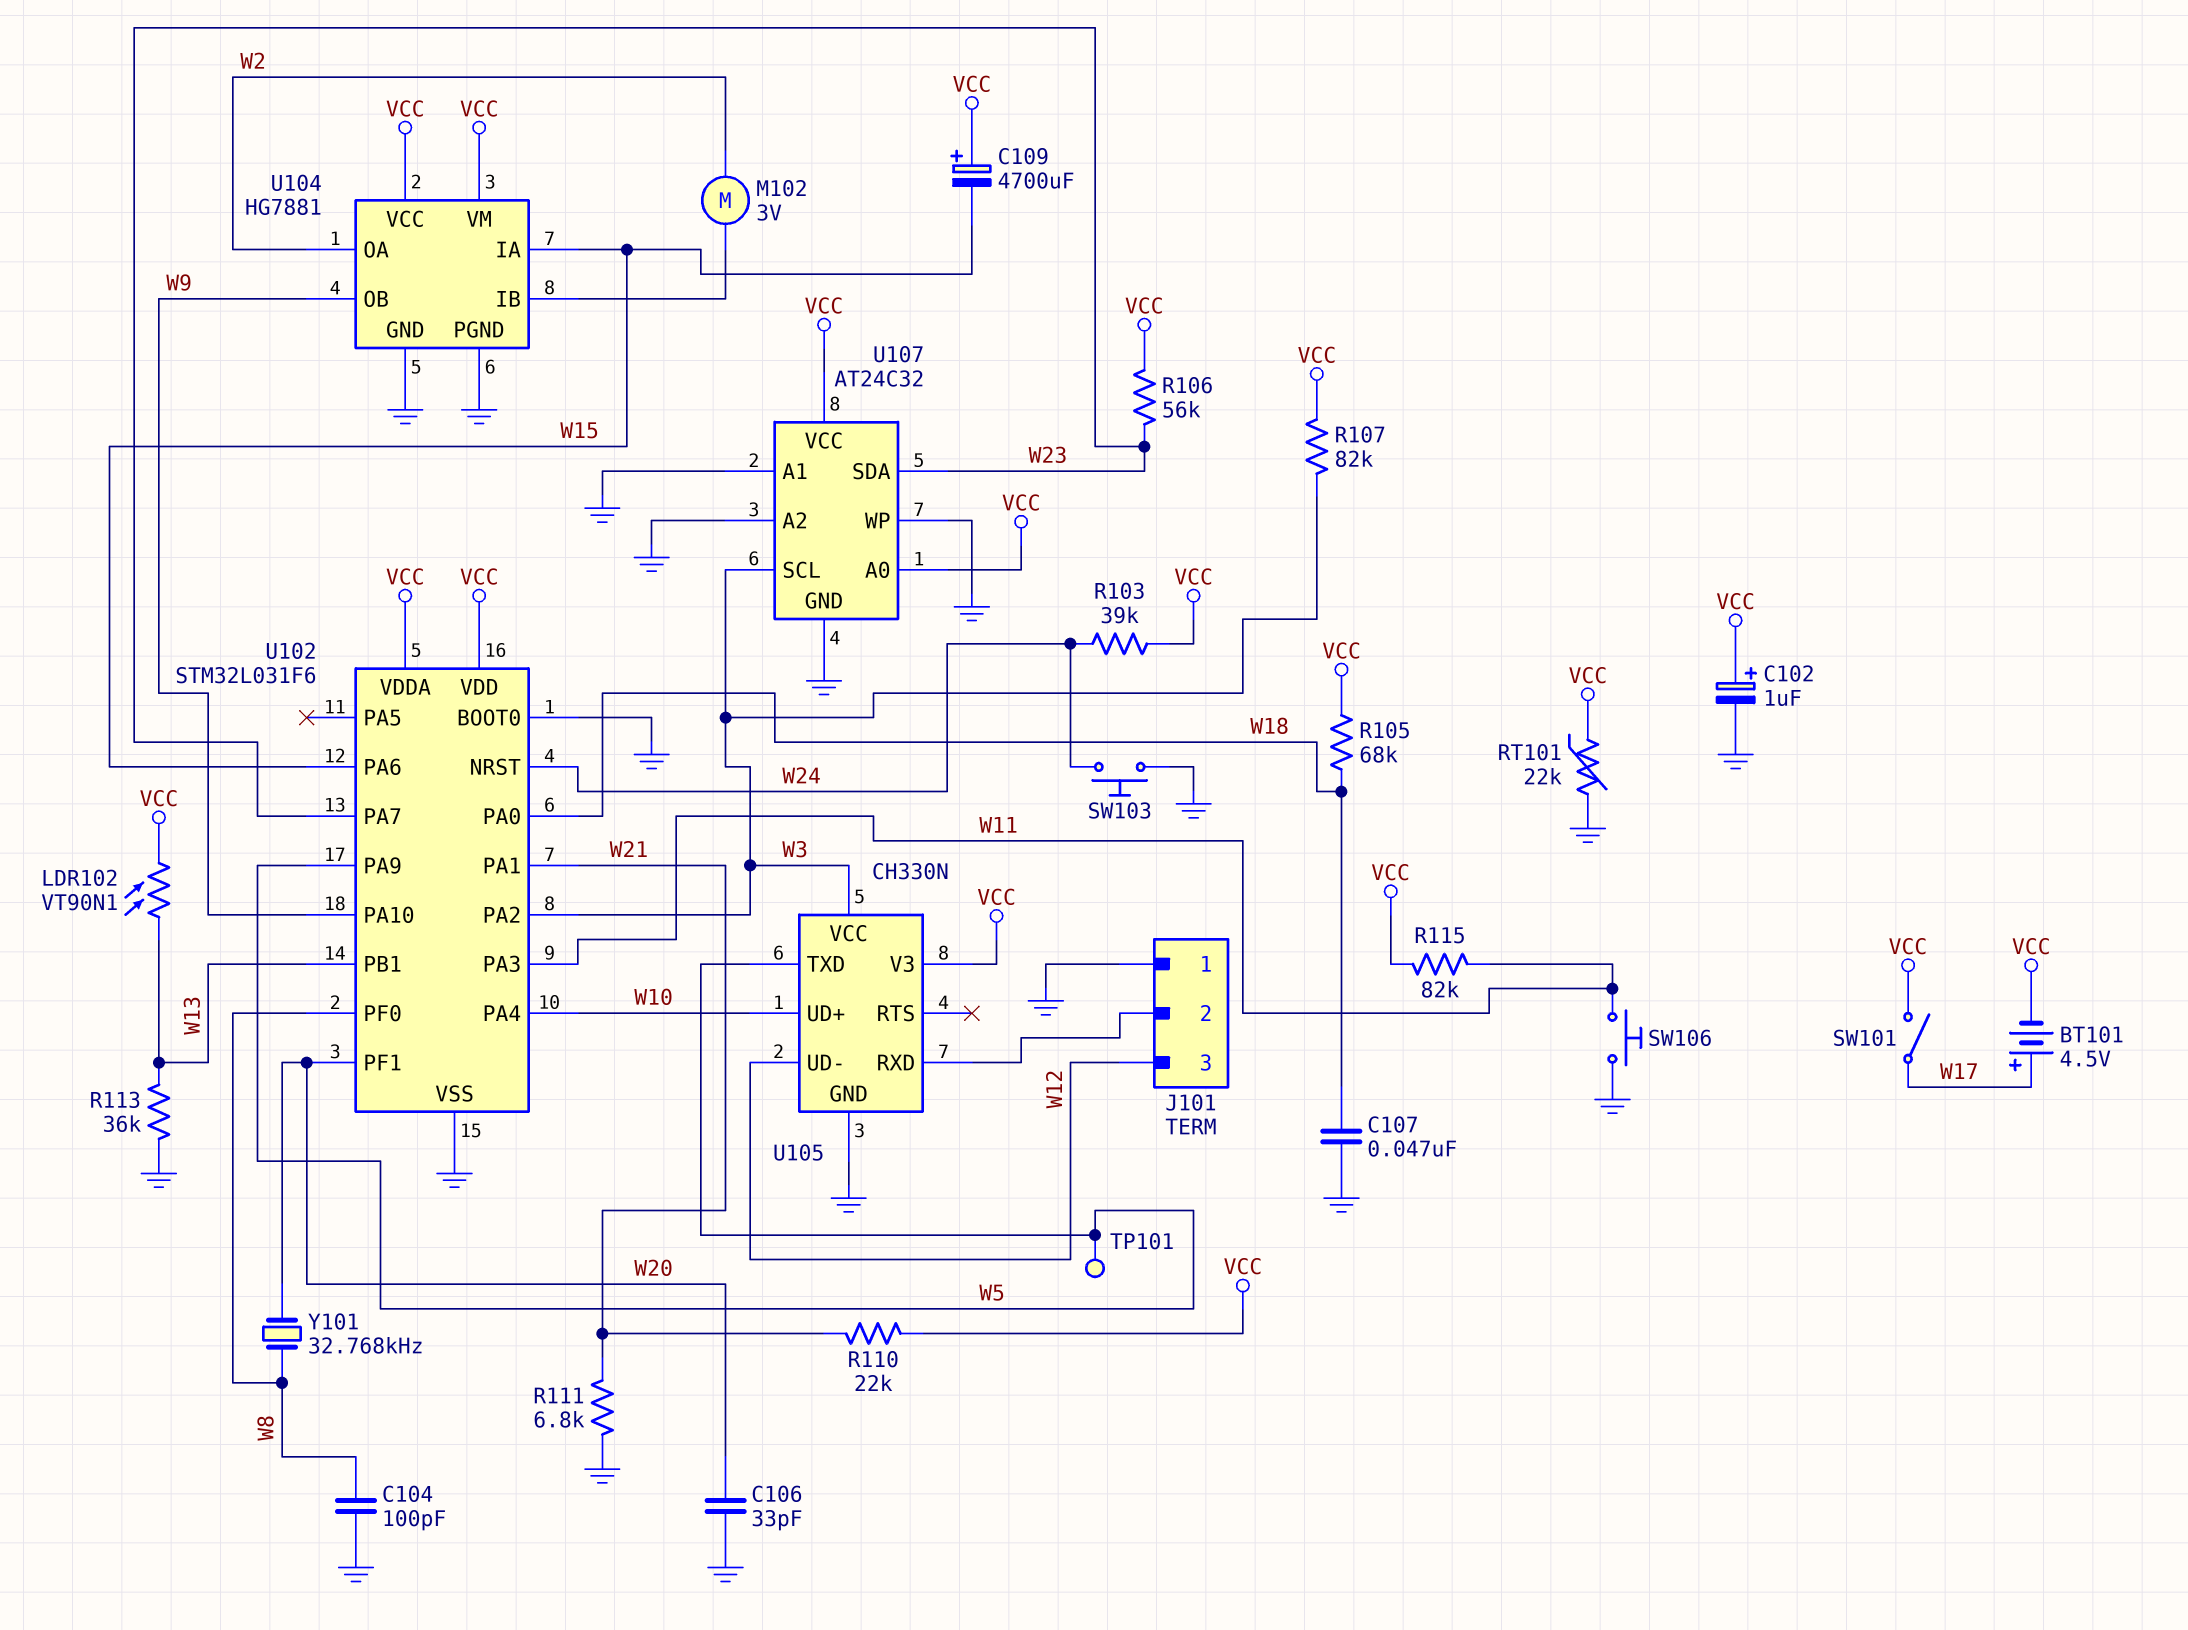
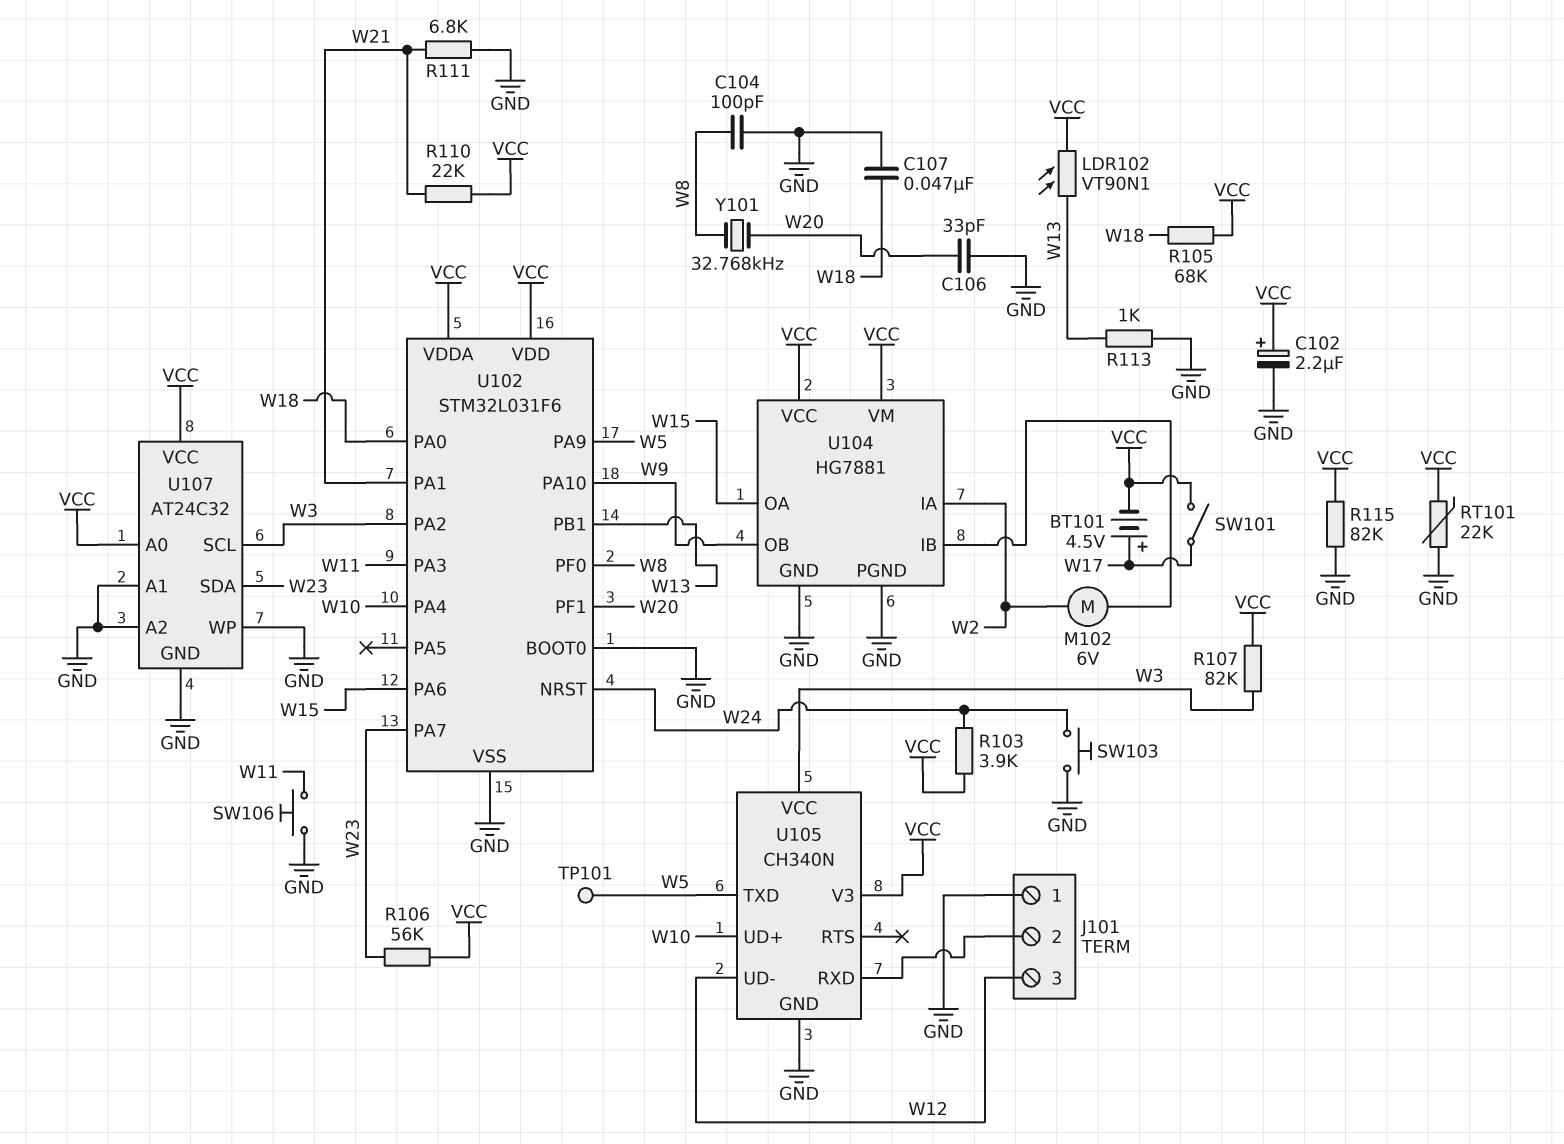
C102: 1uF (plus VCC, minus GND) -> 2.2uF (plus VCC, minus GND)
C109: 4700uF (plus VCC, minus W15) -> none
M102: motor 3V (U104/IB, W2) -> motor 6V (U104/IB, W2)
R103: 39k (VCC, W24) -> 3.9k (VCC, W24)
R113: 36k (GND, W13) -> 1k (GND, W13)
R115: 82k (VCC, W11) -> 82k (GND, VCC)
U104 pin IA: W15 -> W2
U104 pin OA: W2 -> W15
U105: CH330N -> CH340N

